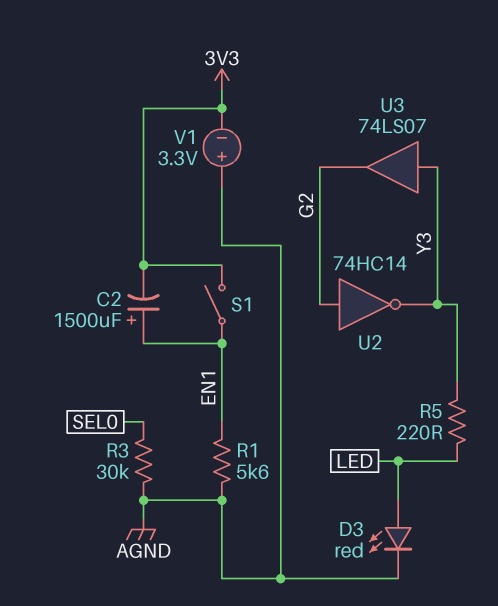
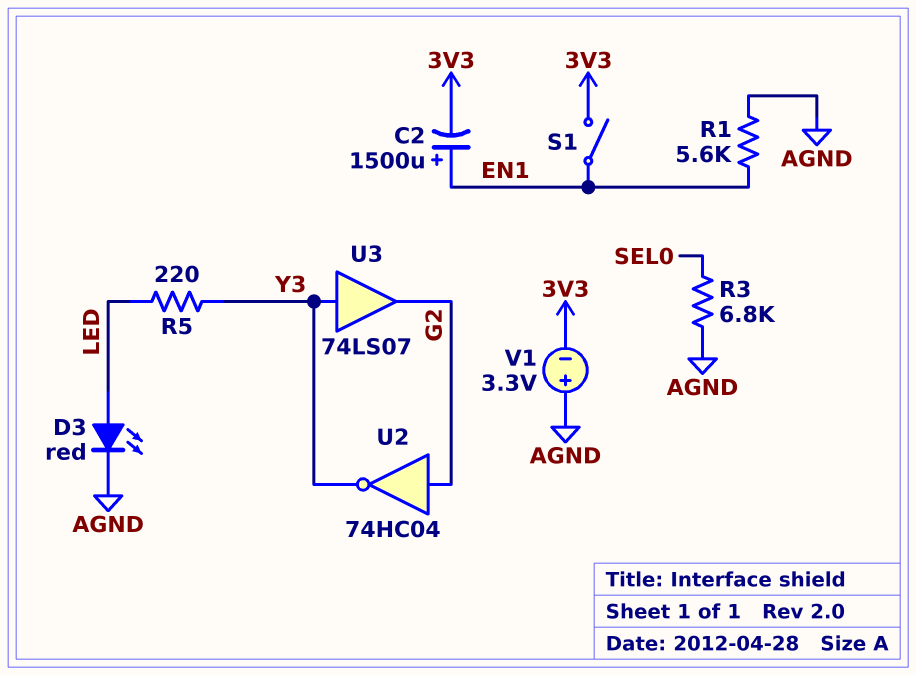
R3: 30k (AGND, SEL0) -> 6.8k (AGND, SEL0)
U2: NOT 74HC14 (in G2, out Y3) -> NOT 74HC04 (in G2, out Y3)

